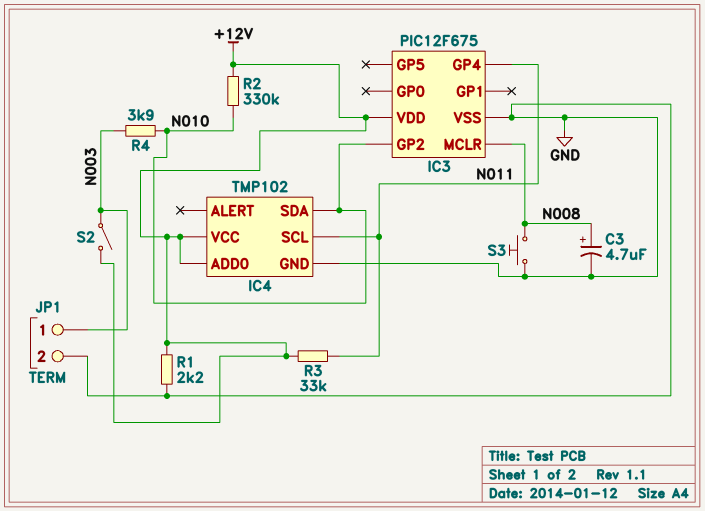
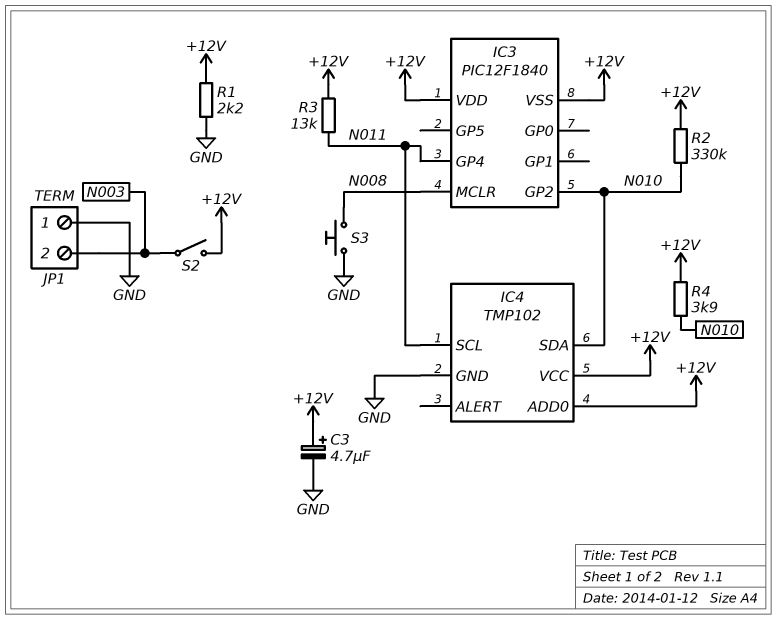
C3: 4.7uF (plus N008, minus GND) -> 4.7uF (plus +12V, minus GND)
IC3: PIC12F675 -> PIC12F1840
IC3 pin VSS: GND -> +12V
JP1 pin 1: N003 -> GND
JP1 pin 2: GND -> N003
R3: 33k (+12V, N011) -> 13k (+12V, N011)
R4: 3.9k (N003, N010) -> 3.9k (+12V, N010)

